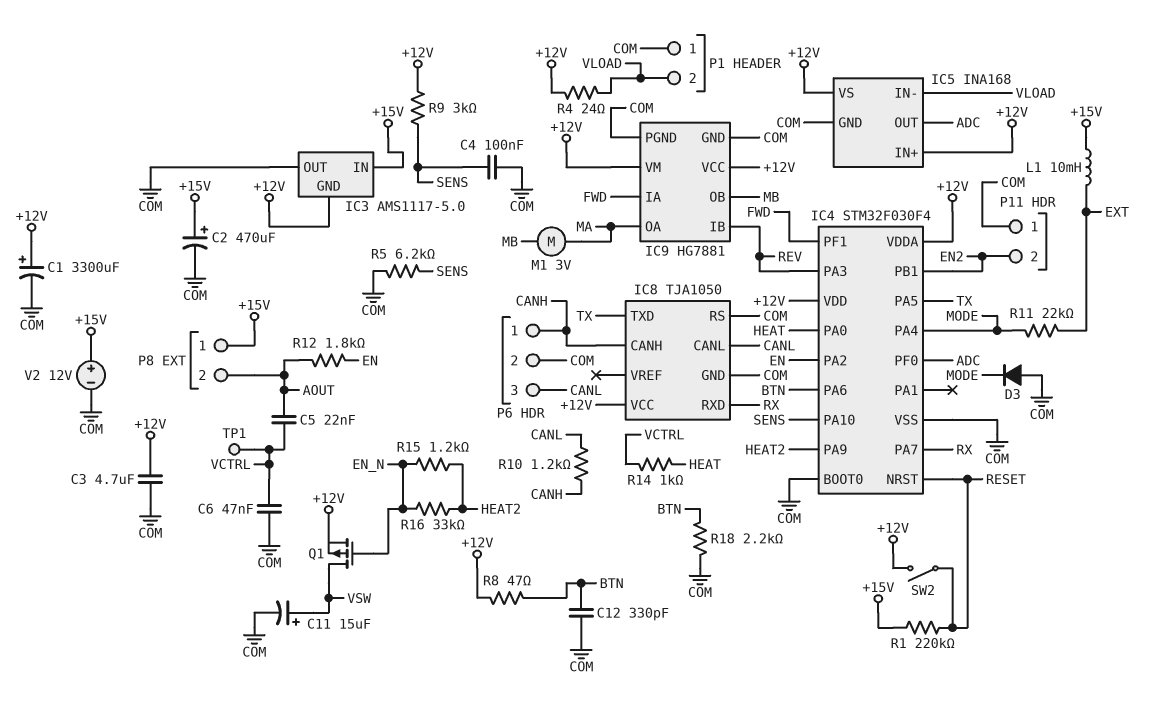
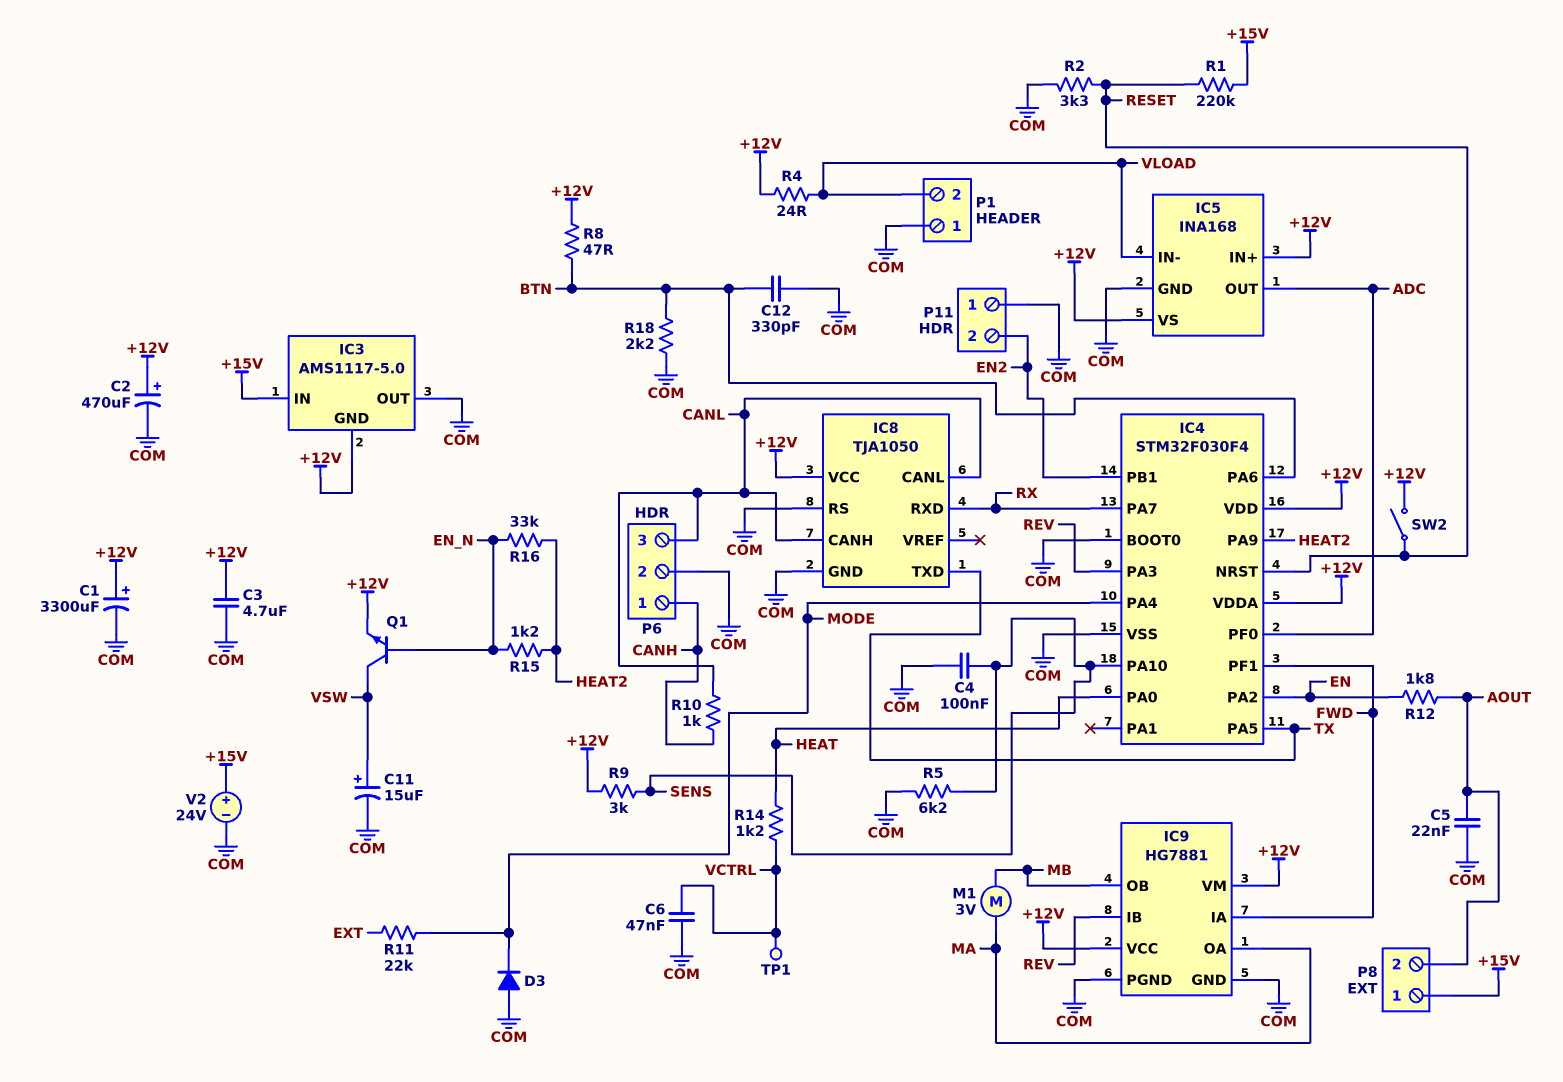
C2: 470uF (plus +15V, minus COM) -> 470uF (plus +12V, minus COM)
C5: 22nF (AOUT, VCTRL) -> 22nF (AOUT, COM)
IC8 pin CANH: CANH -> CANL
L1: 10mH (+15V, EXT) -> none
Q1: PMOS (G EN_N, D VSW, S +12V) -> NPN (B EN_N, C VSW, E +12V)
R2: none -> 3.3k (COM, RESET)
R10: 1.2k (CANH, CANL) -> 1k (CANH, CANL)
R14: 1k (HEAT, VCTRL) -> 1.2k (HEAT, VCTRL)
V2: 12V (plus +15V, minus COM) -> 24V (plus +15V, minus COM)

